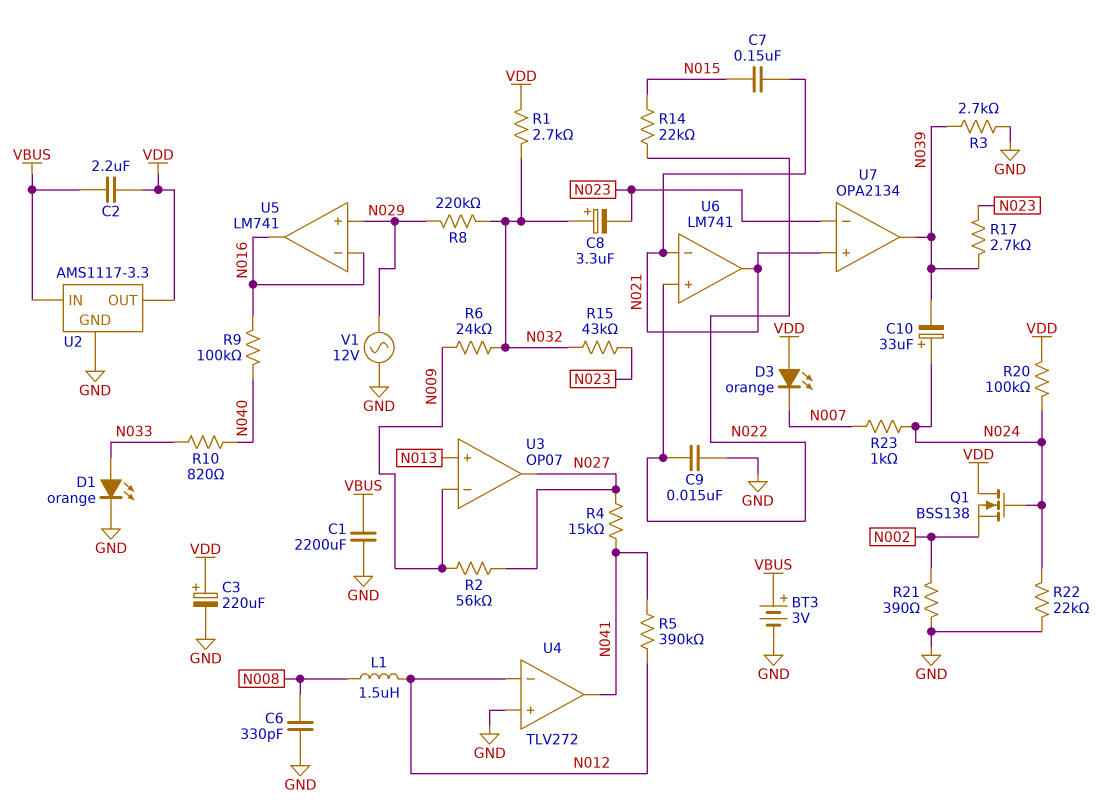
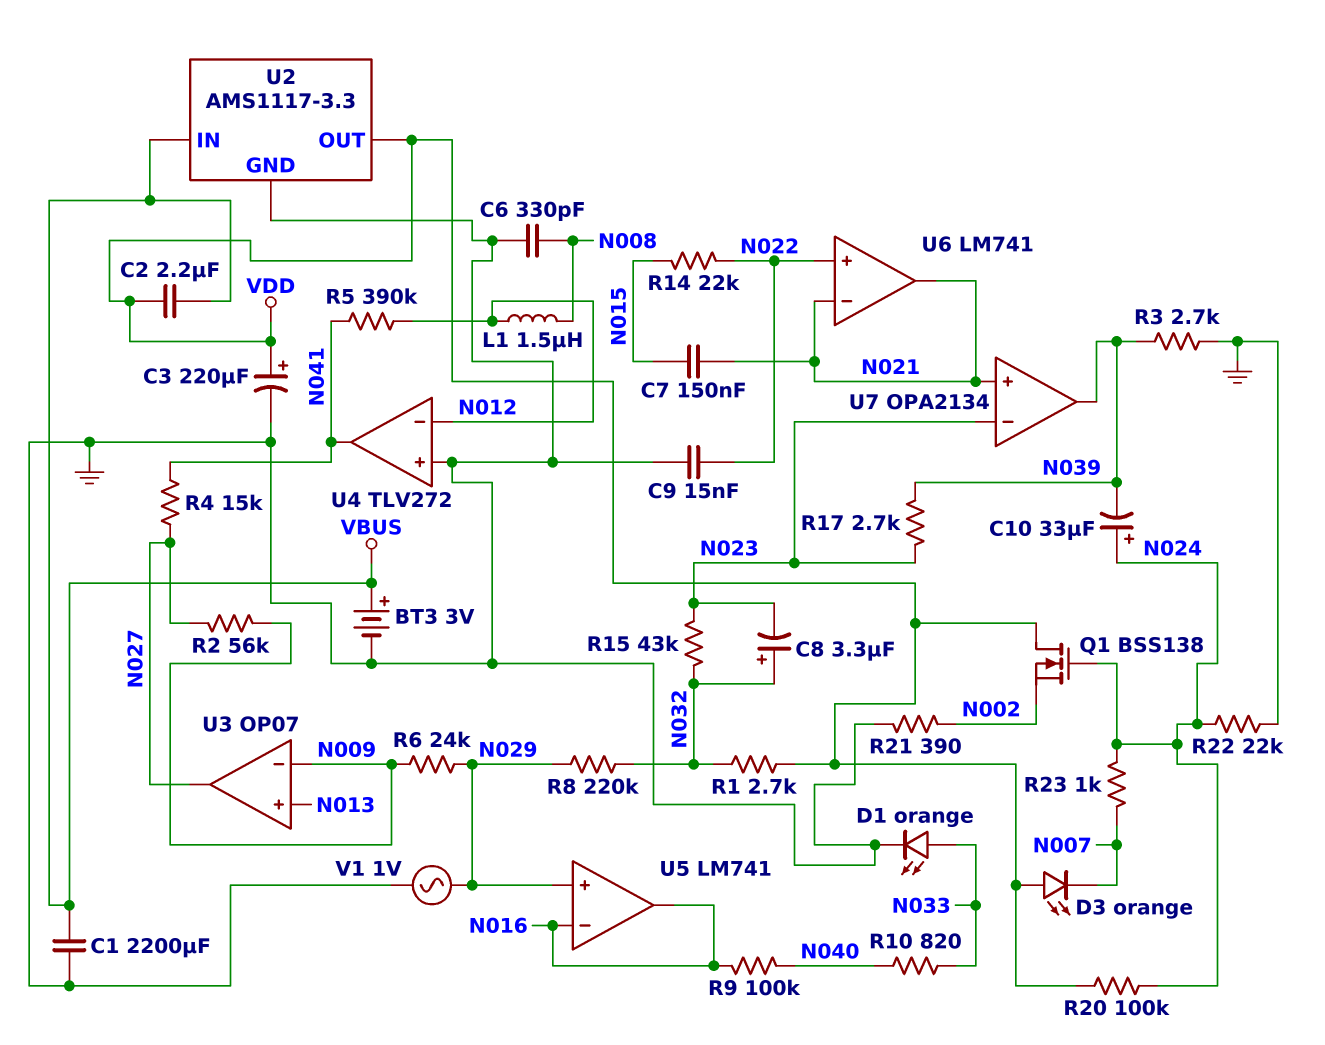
R6: 24k (N009, N032) -> 24k (N009, N029)
V1: AC 12V (GND, N029) -> AC 1V (GND, N029)

